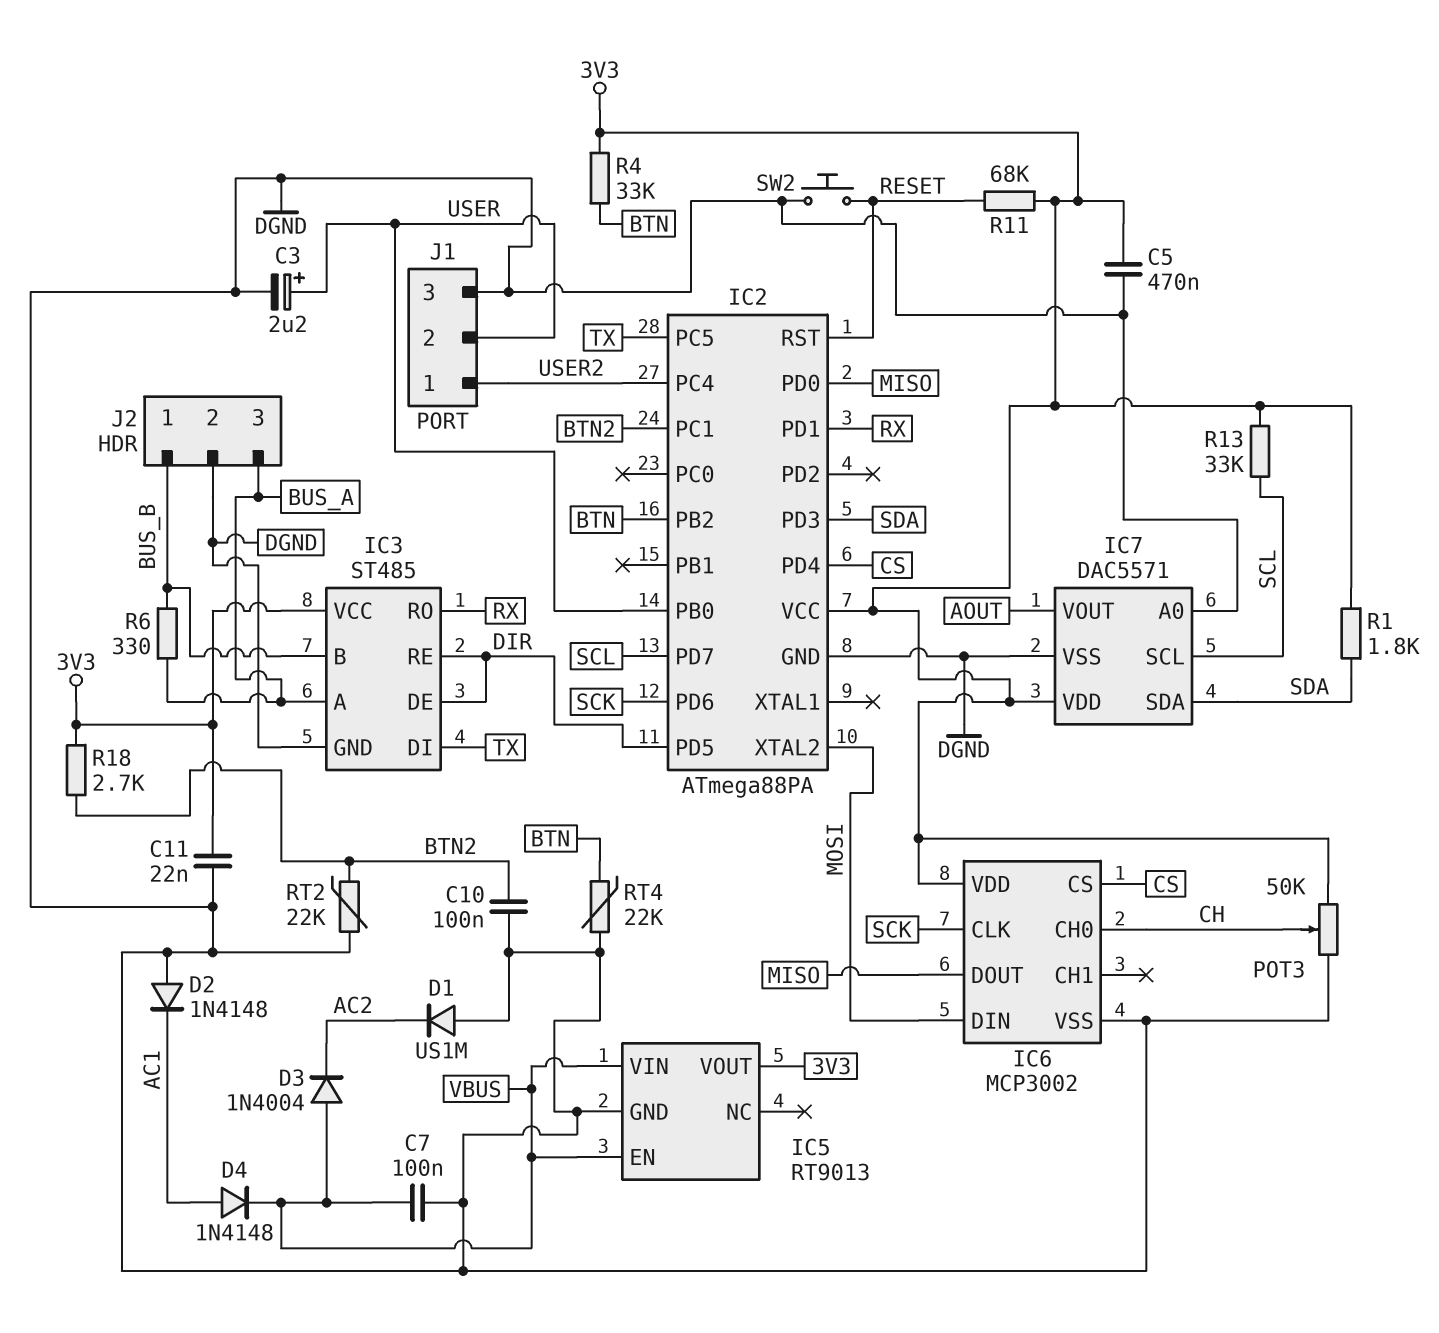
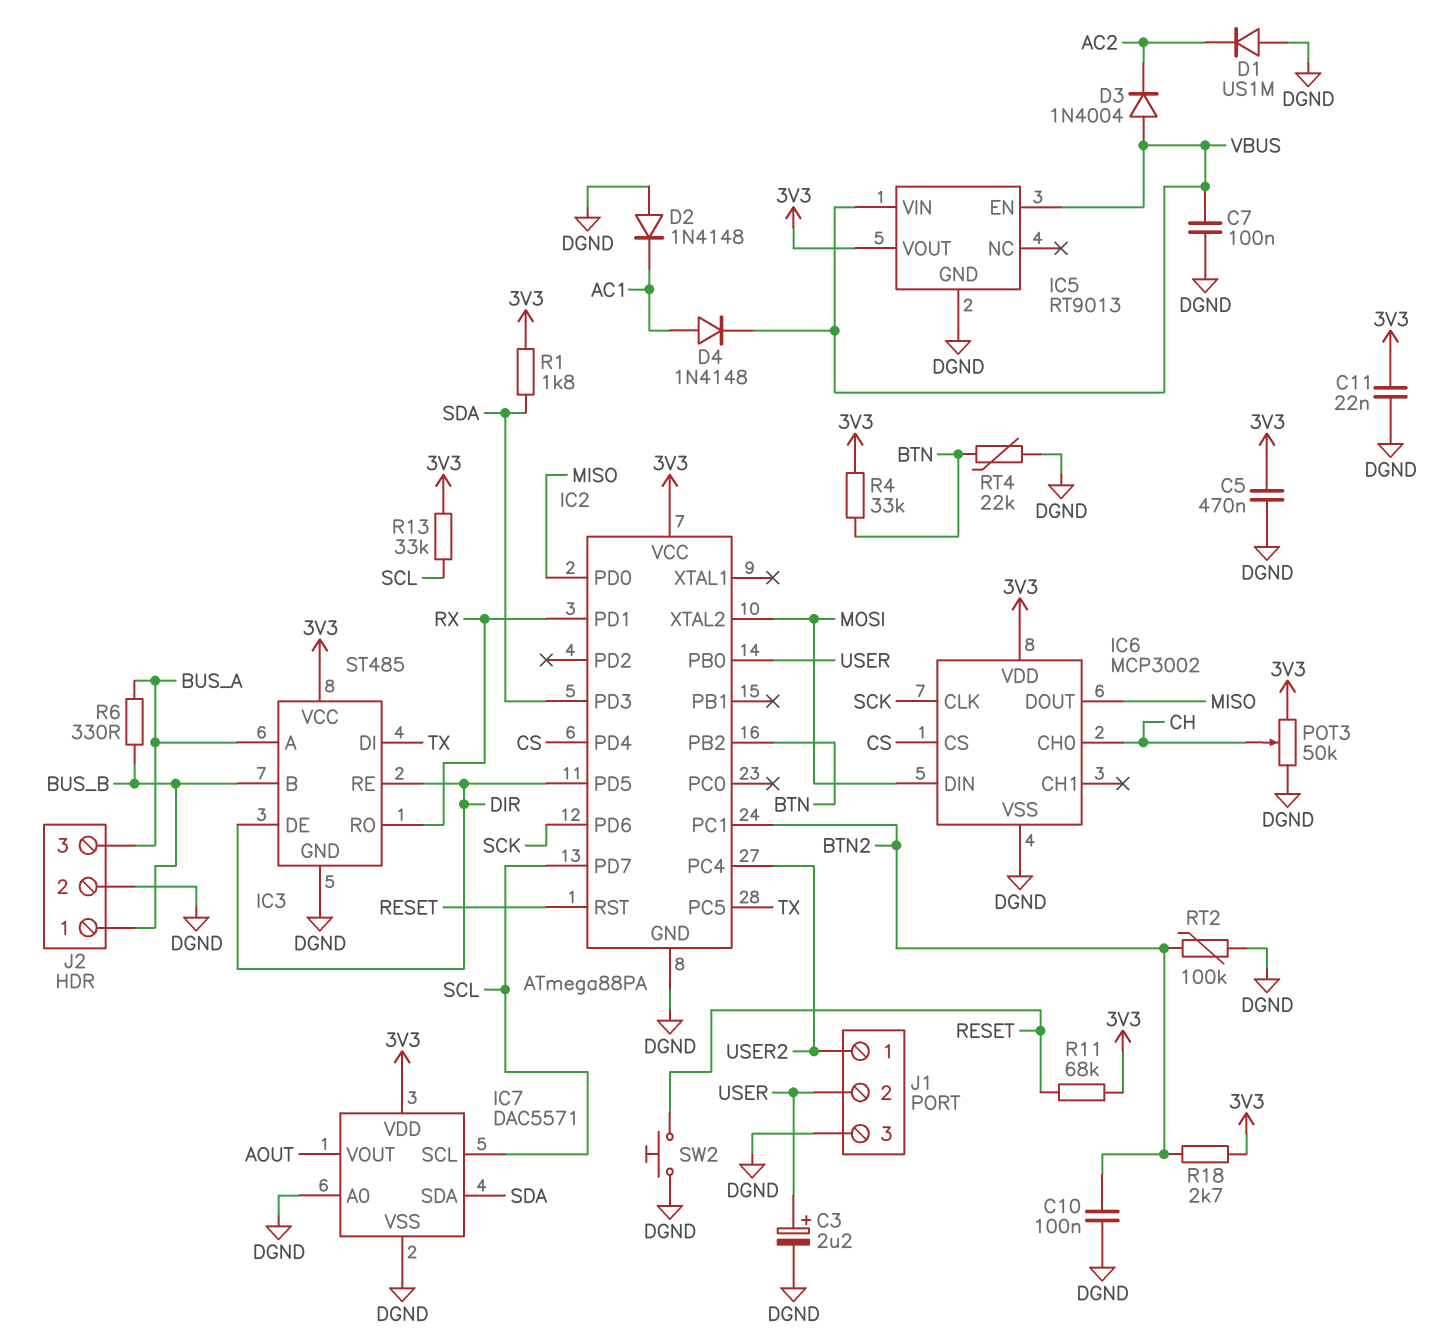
RT2: 22k (BTN2, DGND) -> 100k (BTN2, DGND)

